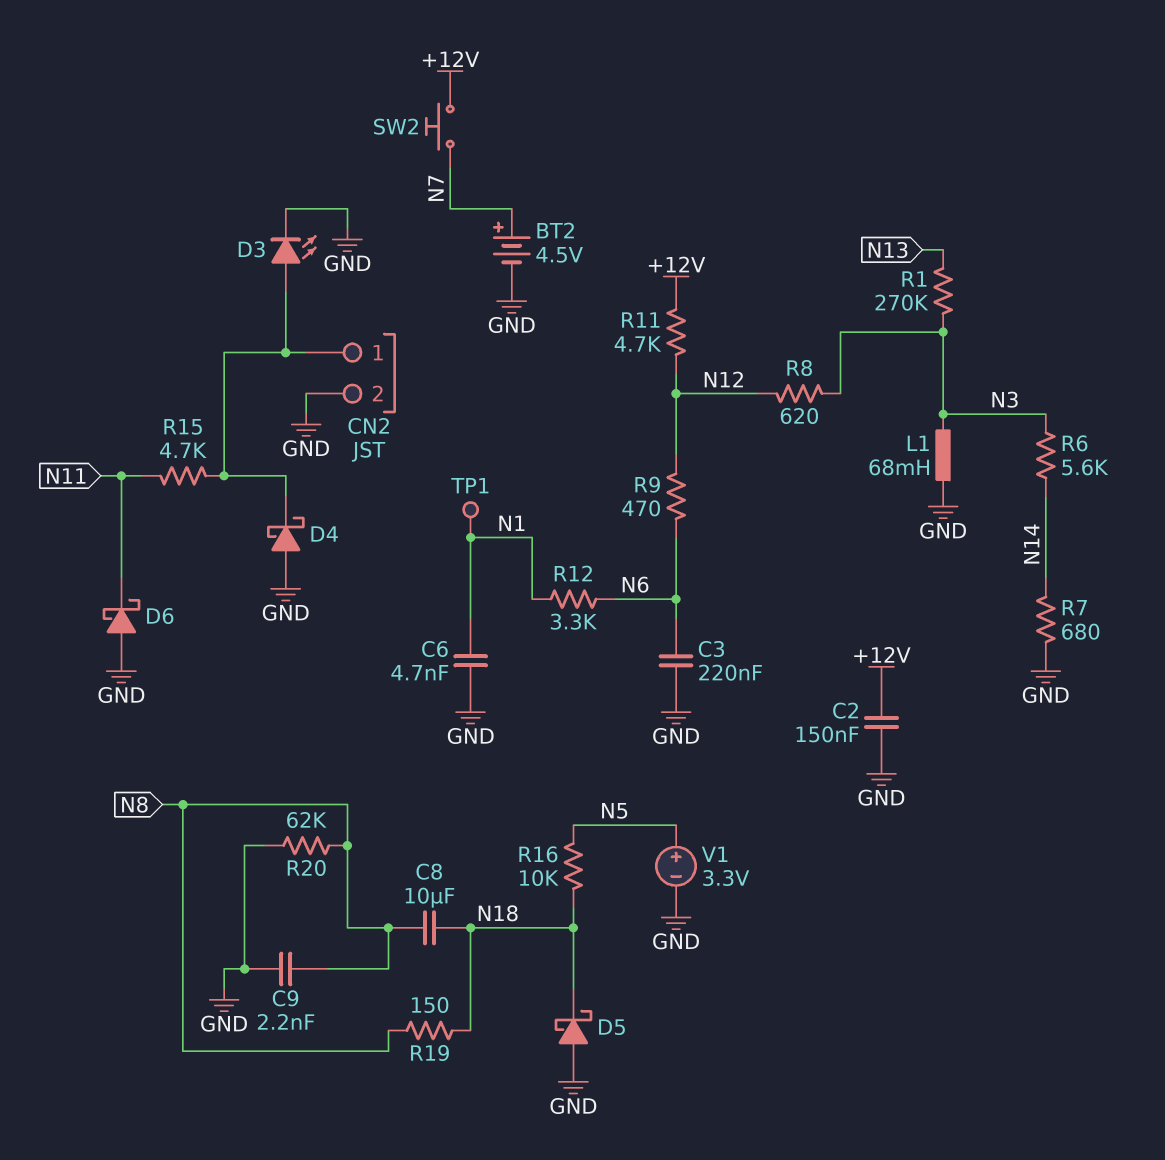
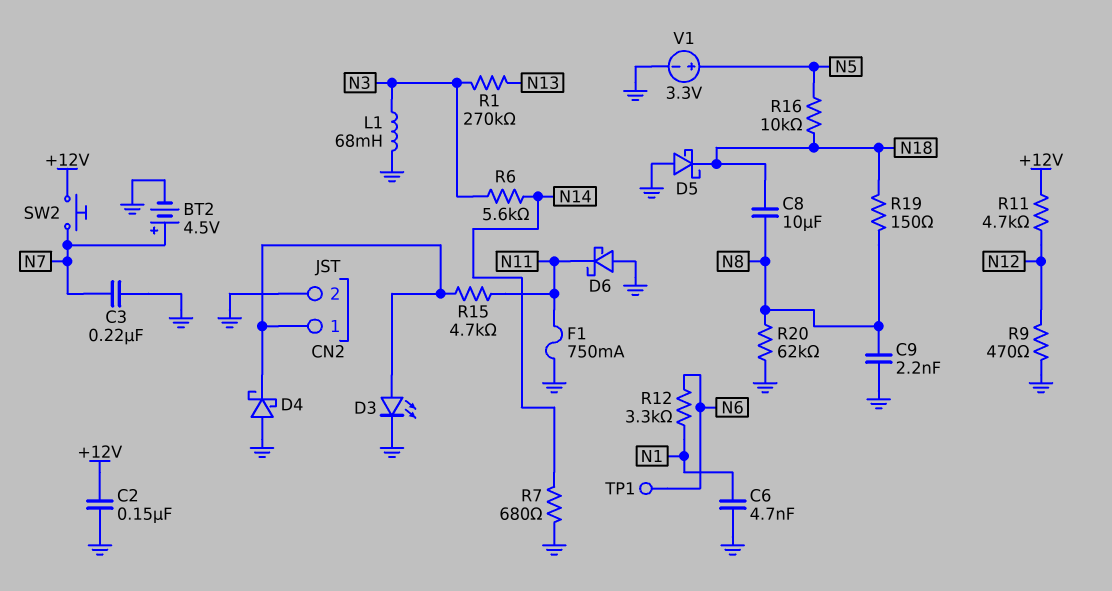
C3: 220nF (GND, N6) -> 220nF (GND, N7)
F1: none -> 750mA (GND, N11)
R8: 620 (N3, N12) -> none
R9: 470 (N6, N12) -> 470 (GND, N12)
TP1: test point (N1) -> test point (N6)

